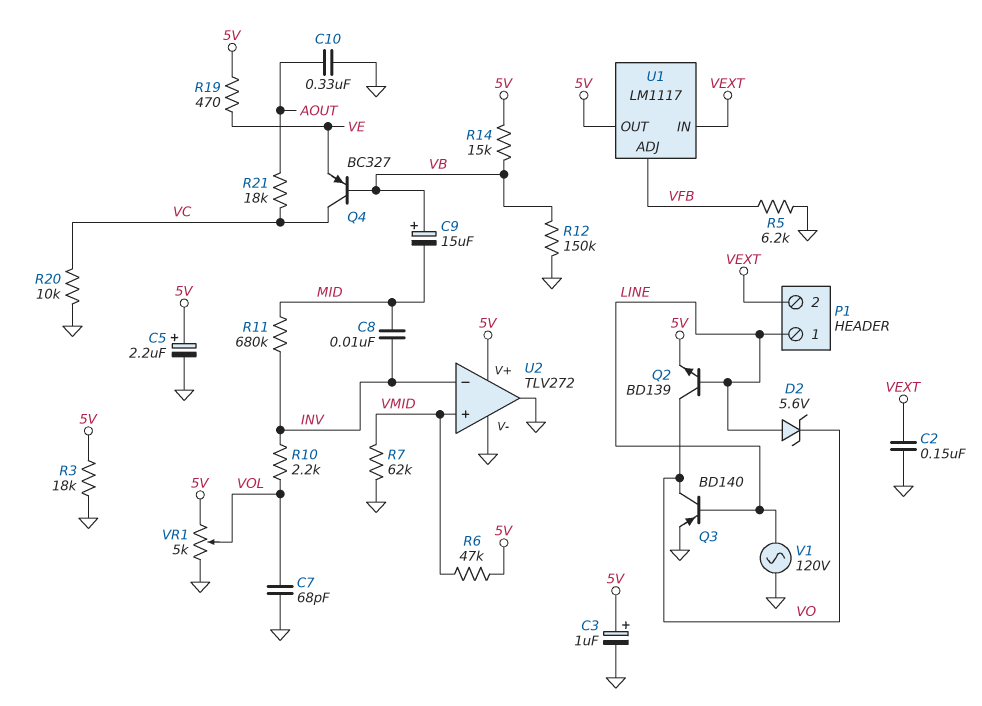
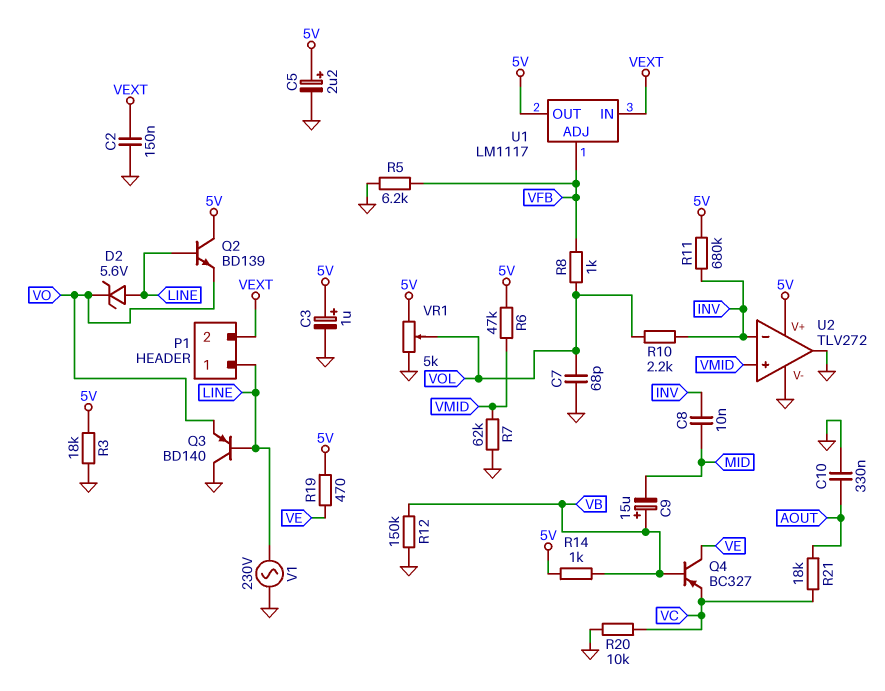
Q2: NPN BD139 (B LINE, C VO, E 5V) -> NPN BD139 (B LINE, C 5V, E VO)
Q3: PNP BD140 (B LINE, C VO, E GND) -> PNP BD140 (B LINE, C GND, E VO)
Q4: PNP BC327 (B VB, C VC, E VE) -> PNP BC327 (B VB, C VE, E VC)
R8: none -> 1k (VFB, VOL)
R11: 680k (INV, MID) -> 680k (5V, INV)
R14: 15k (5V, VB) -> 1k (5V, VB)
V1: AC 120V (GND, LINE) -> AC 230V (GND, LINE)

